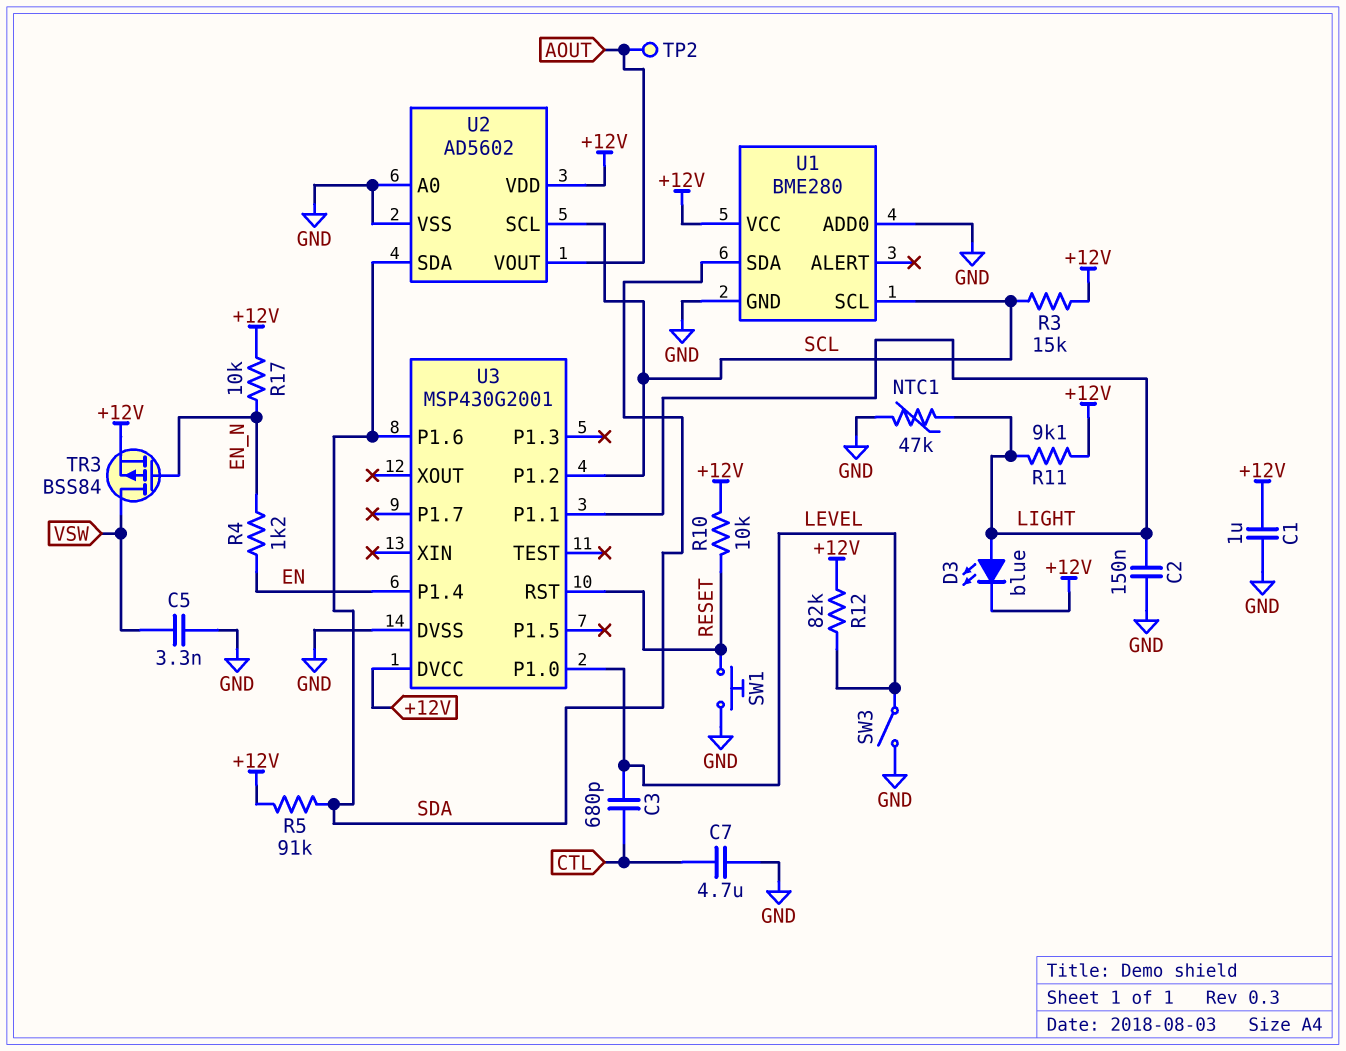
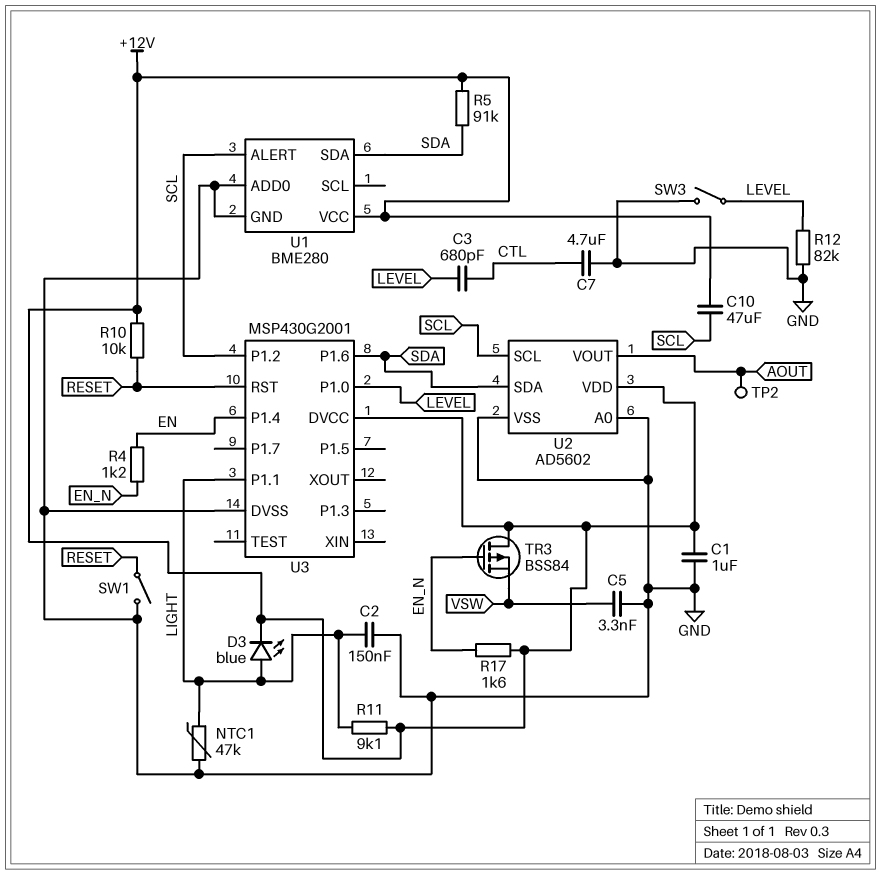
C10: none -> 47uF (+12V, SCL)
R3: 15k (+12V, SCL) -> none
R12: 82k (+12V, LEVEL) -> 82k (GND, LEVEL)
R17: 10k (+12V, EN_N) -> 1.6k (+12V, EN_N)
SW1: button (GND, RESET) -> switch (GND, RESET)
TR3: PMOS BSS84 (G EN_N, D VSW, S +12V) -> PMOS BSS84 (G EN_N, D +12V, S VSW)
U1 pin ALERT: none -> SCL
U1 pin SCL: SCL -> none

